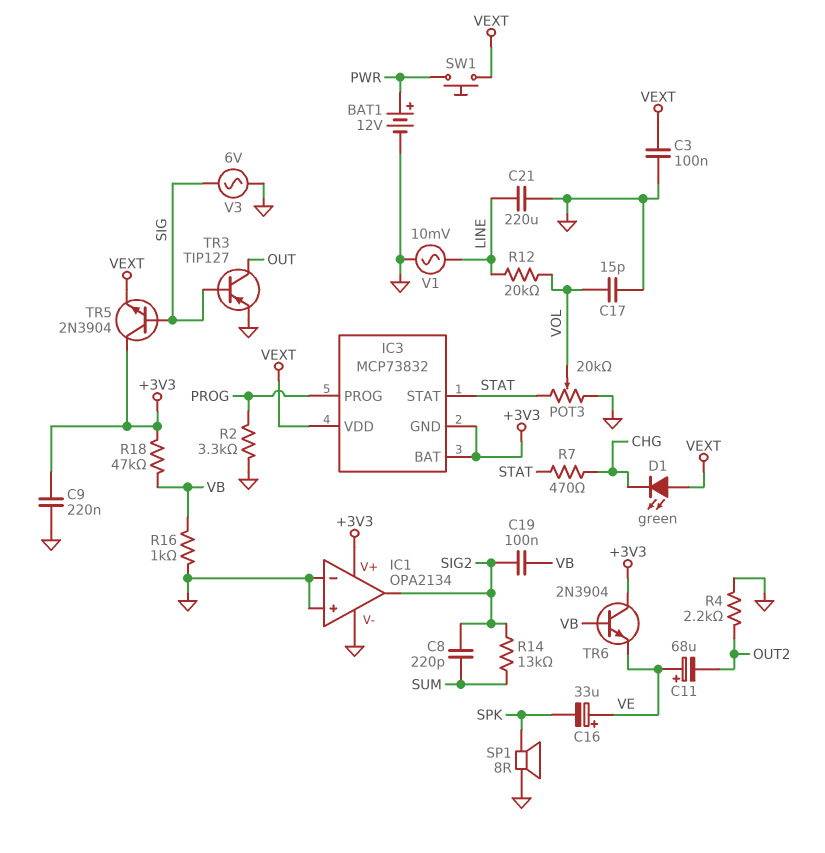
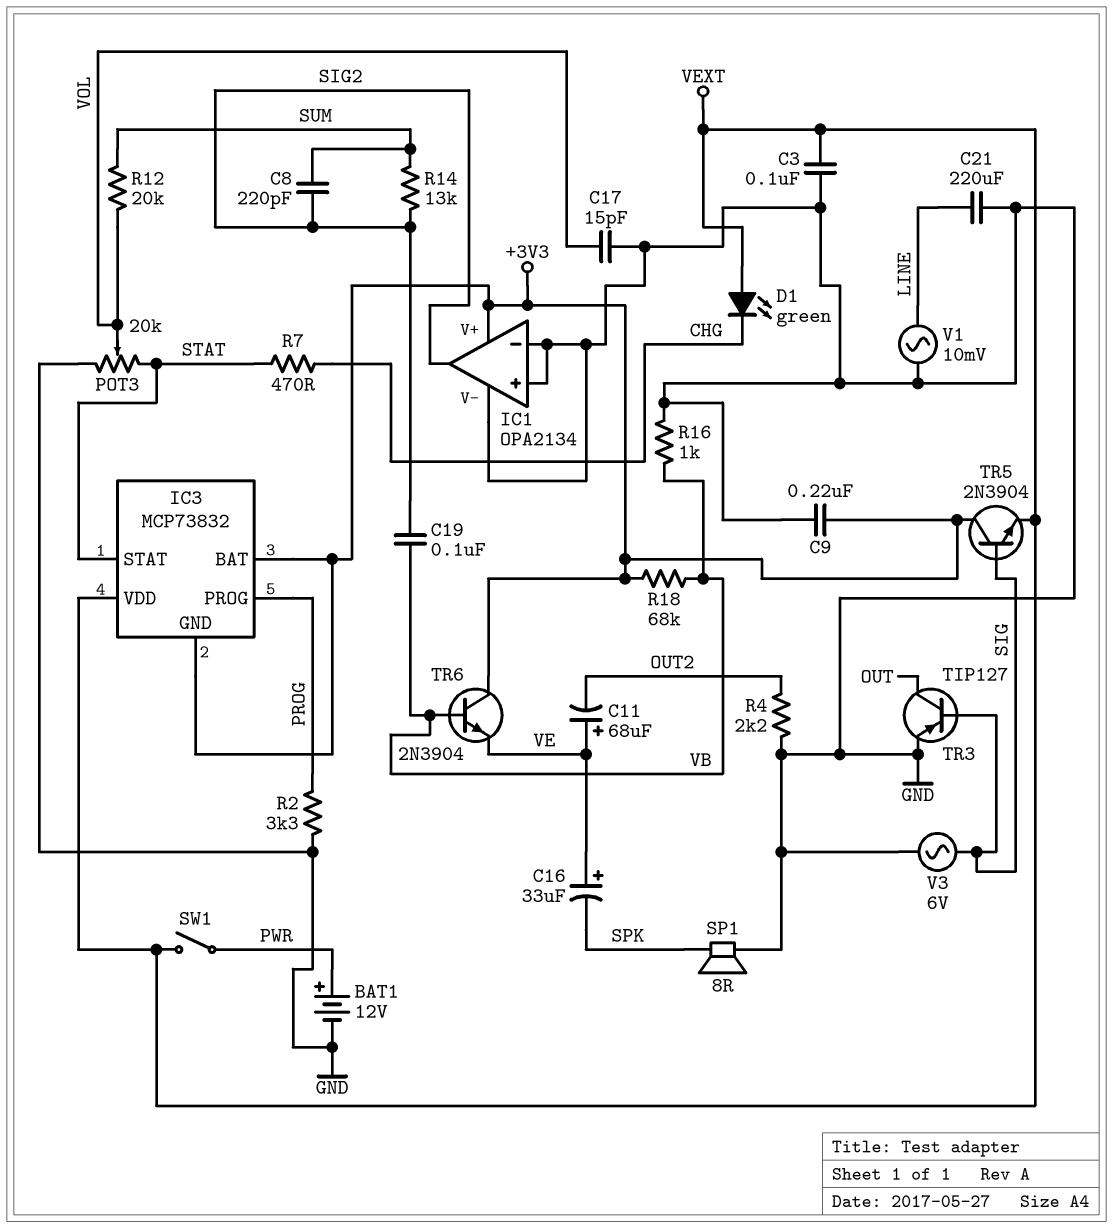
R12: 20k (LINE, VOL) -> 20k (SUM, VOL)
R18: 47k (+3V3, VB) -> 68k (+3V3, VB)
SW1: button (PWR, VEXT) -> switch (PWR, VEXT)

